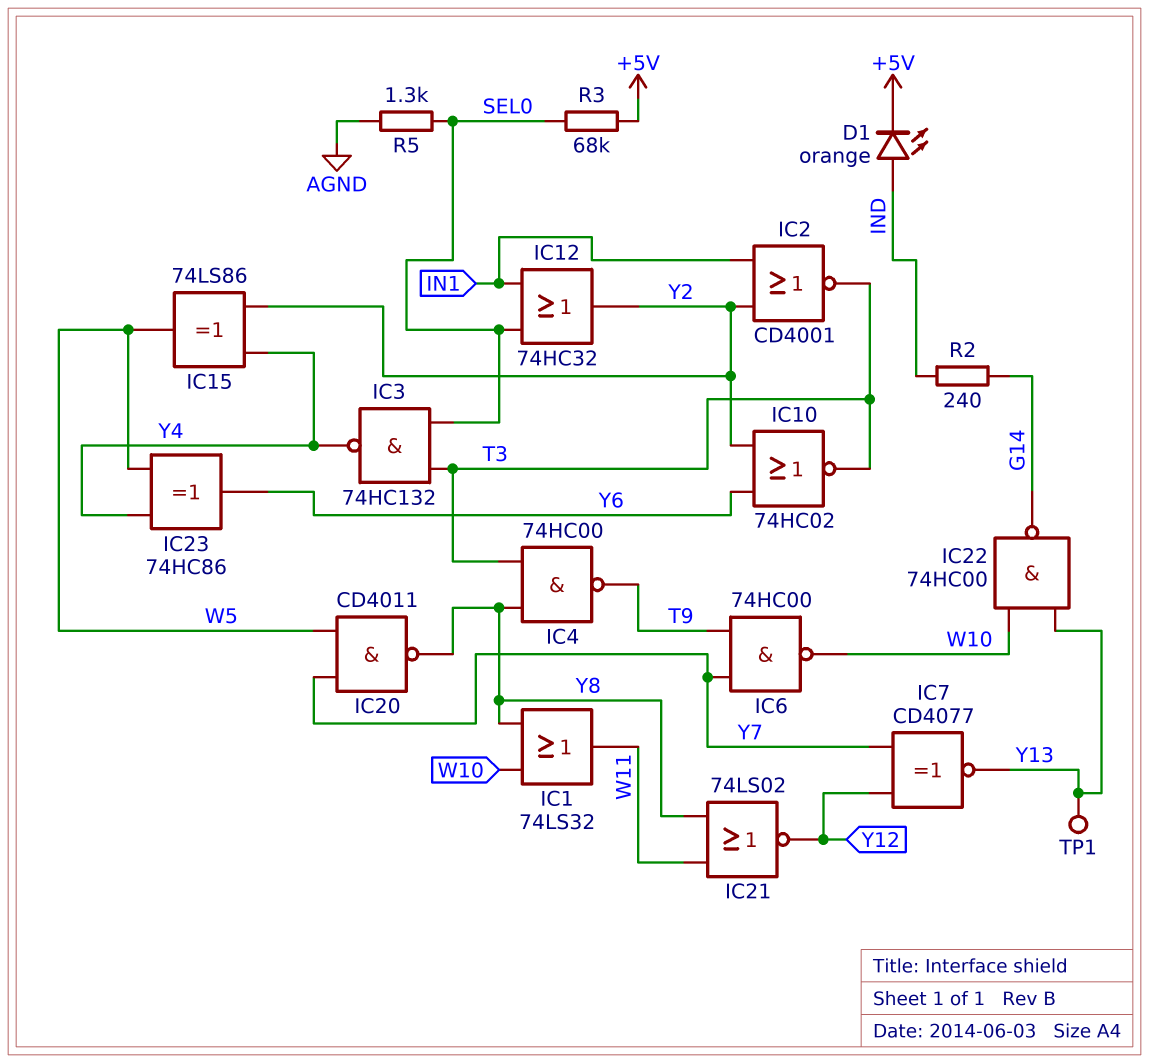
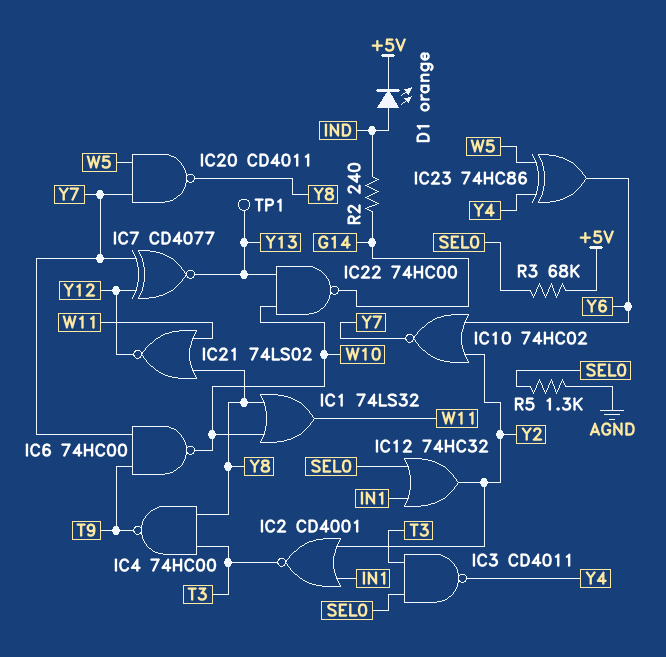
IC3: NAND 74HC132 (in SEL0, in T3, out Y4) -> NAND CD4011 (in SEL0, in T3, out Y4)
IC10: NOR 74HC02 (in Y2, in Y6, out T3) -> NOR 74HC02 (in Y2, in Y6, out Y7)
IC15: XOR 74LS86 (in Y2, in Y4, out W5) -> none

